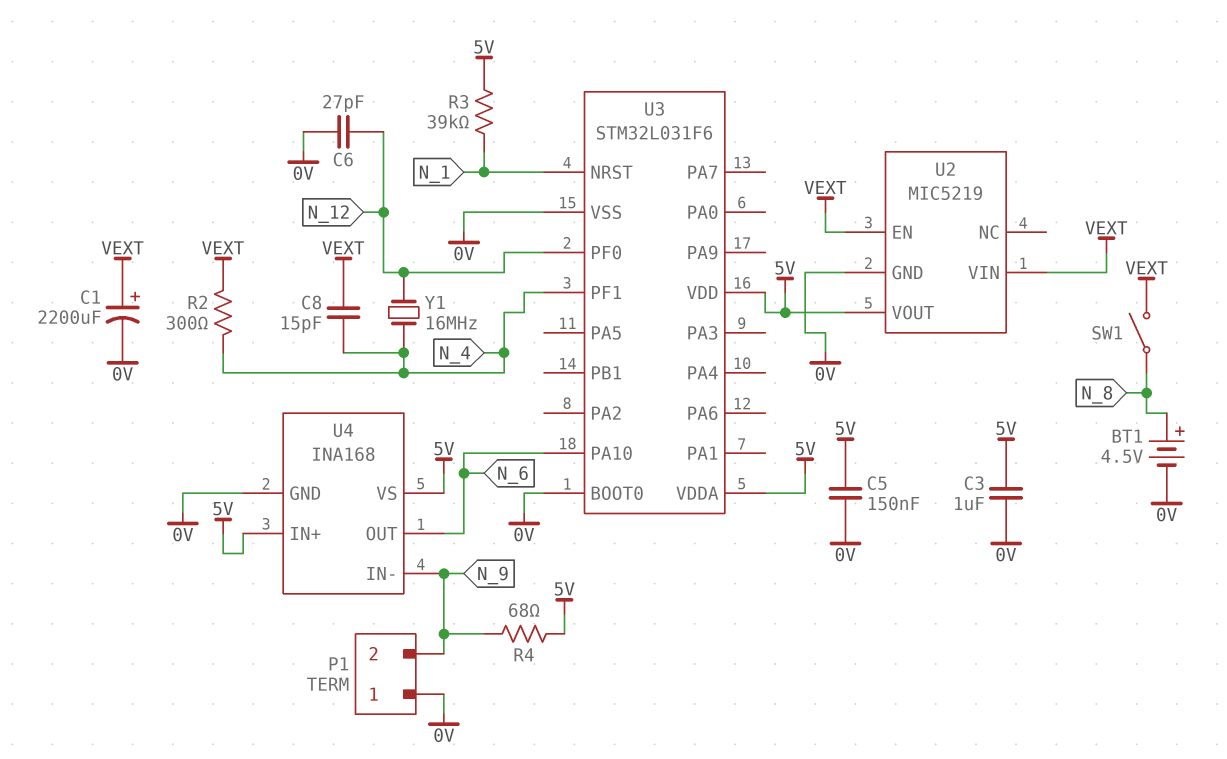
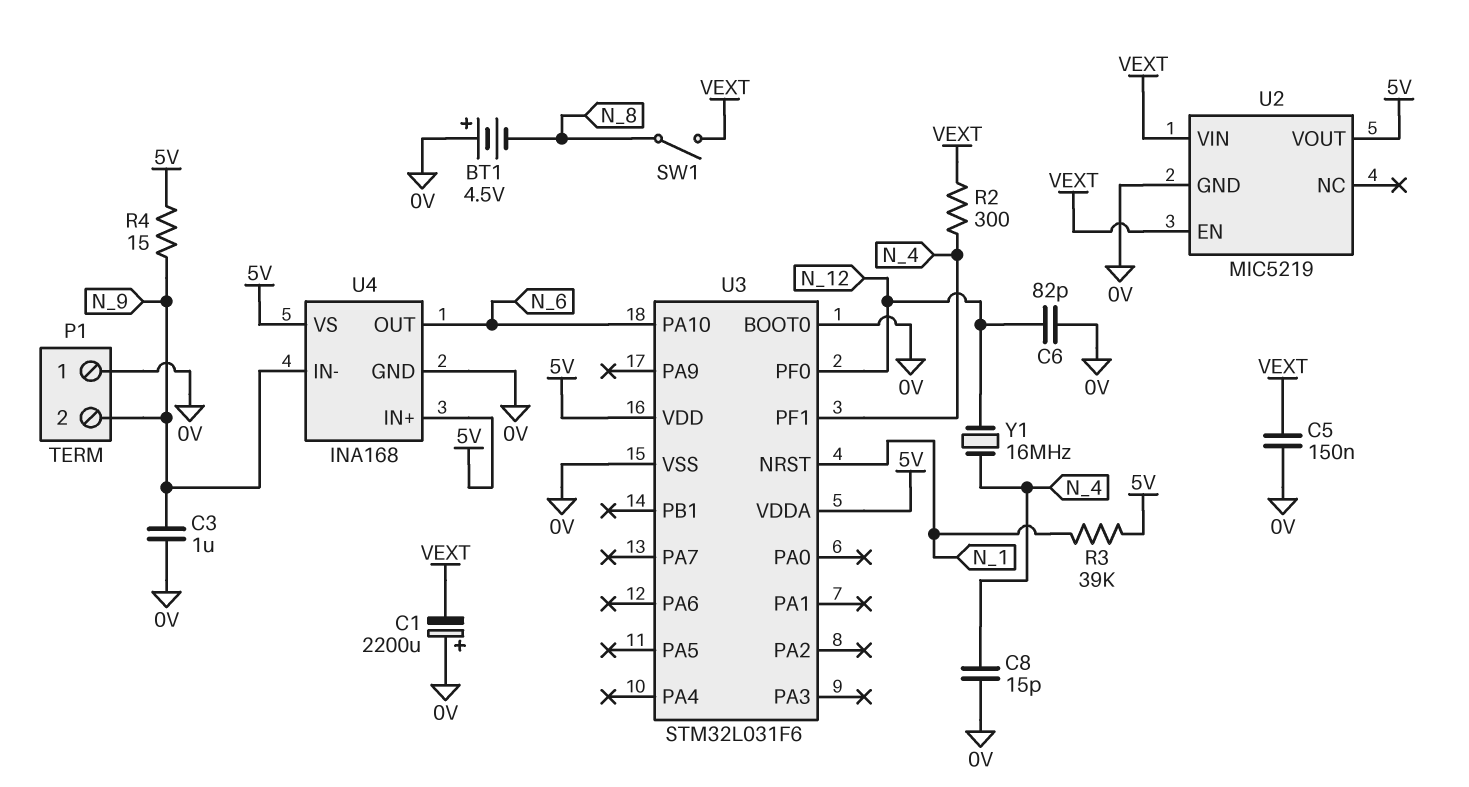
BT1: 4.5V (plus N_8, minus 0V) -> 4.5V (plus 0V, minus N_8)
C1: 2200uF (plus VEXT, minus 0V) -> 2200uF (plus 0V, minus VEXT)
C3: 1uF (0V, 5V) -> 1uF (0V, N_9)
C5: 150nF (0V, 5V) -> 150nF (0V, VEXT)
C6: 27pF (0V, N_12) -> 82pF (0V, N_12)
C8: 15pF (N_4, VEXT) -> 15pF (0V, N_4)
R4: 68 (5V, N_9) -> 15 (5V, N_9)

